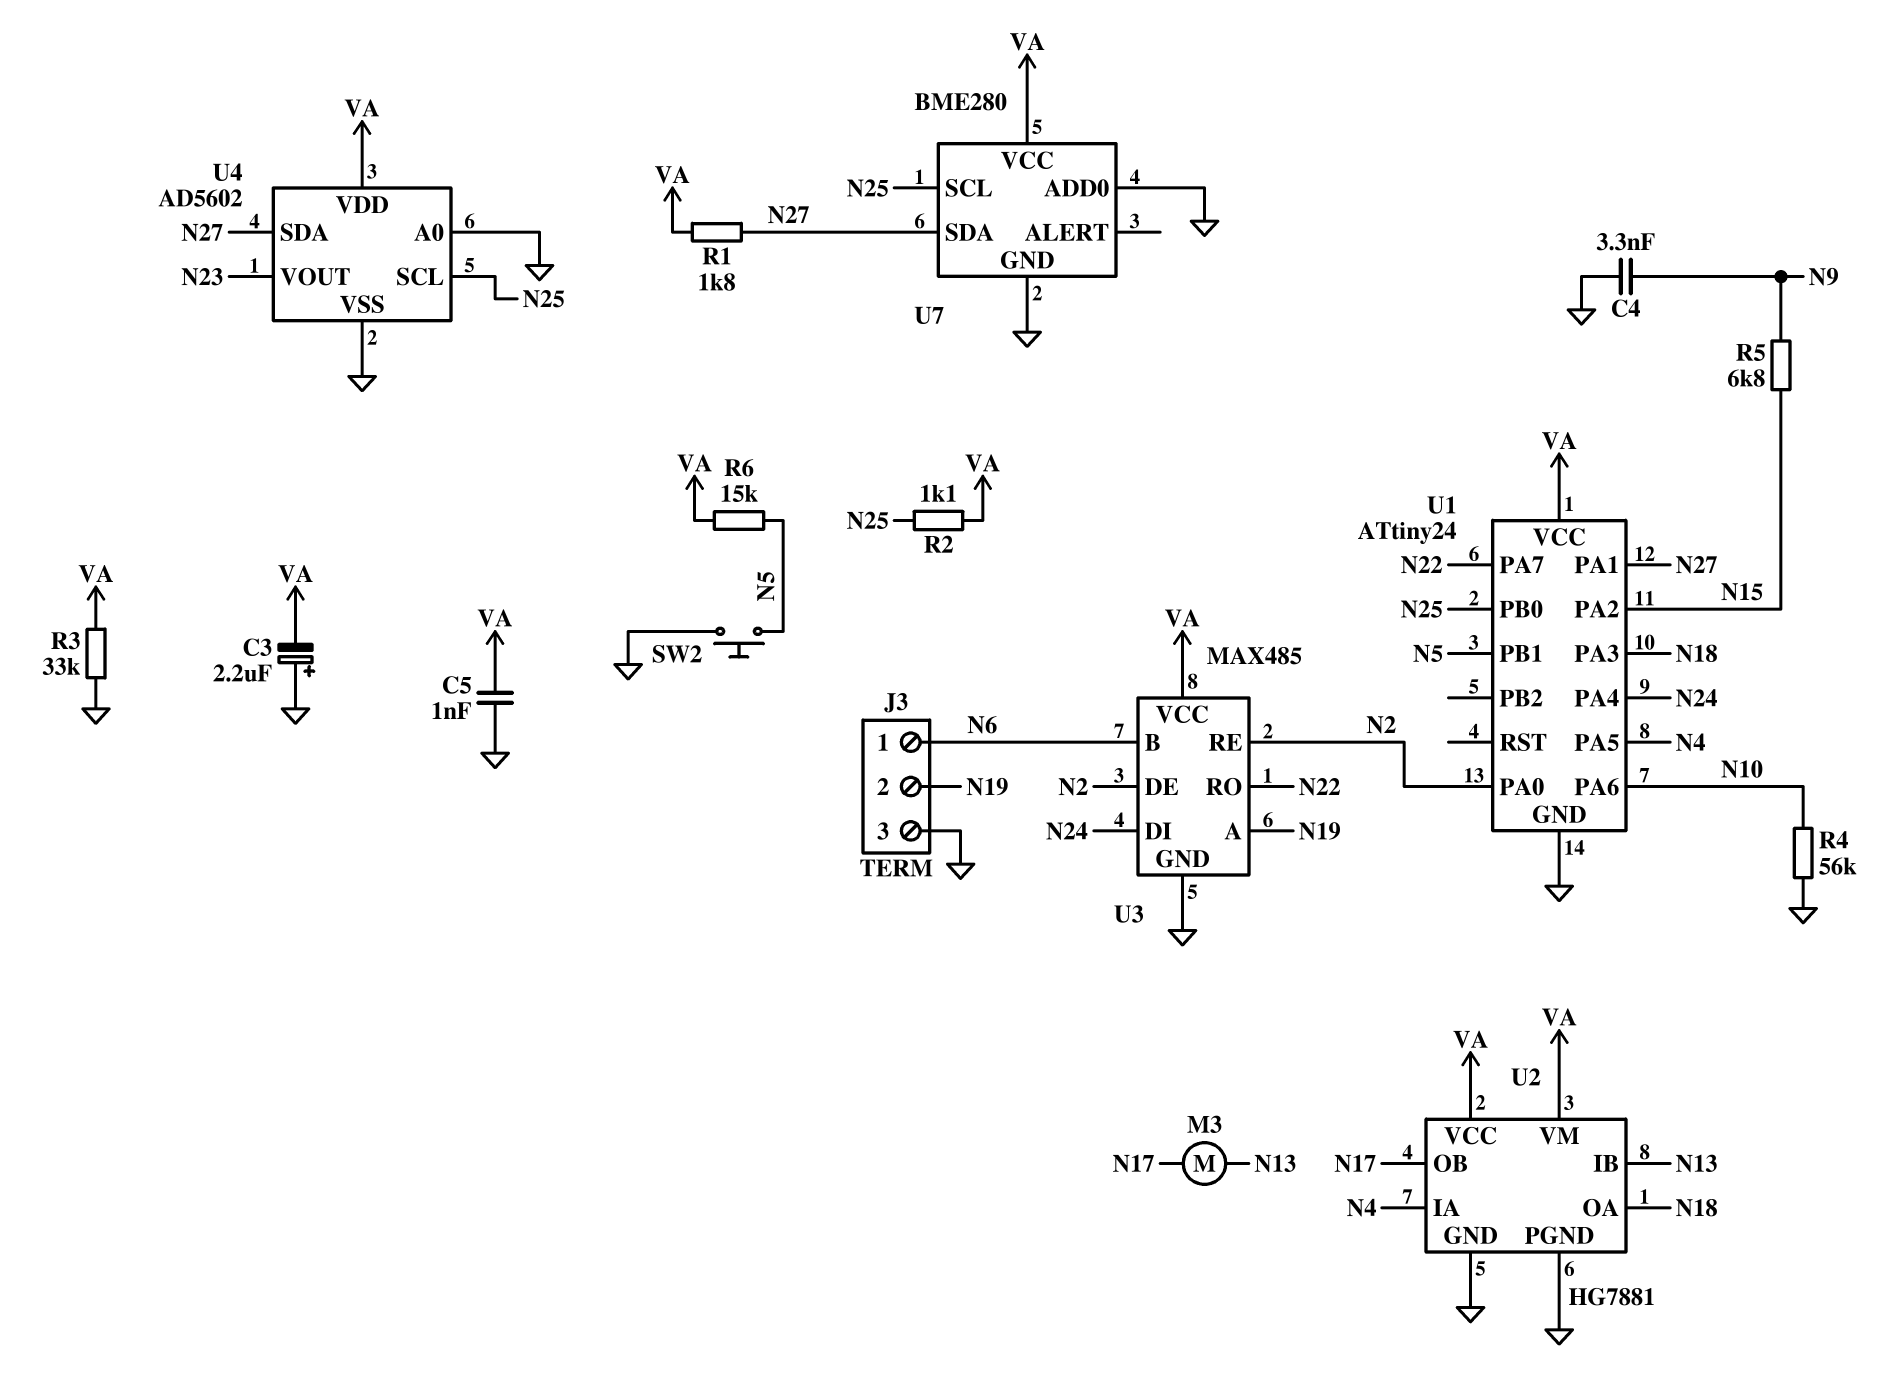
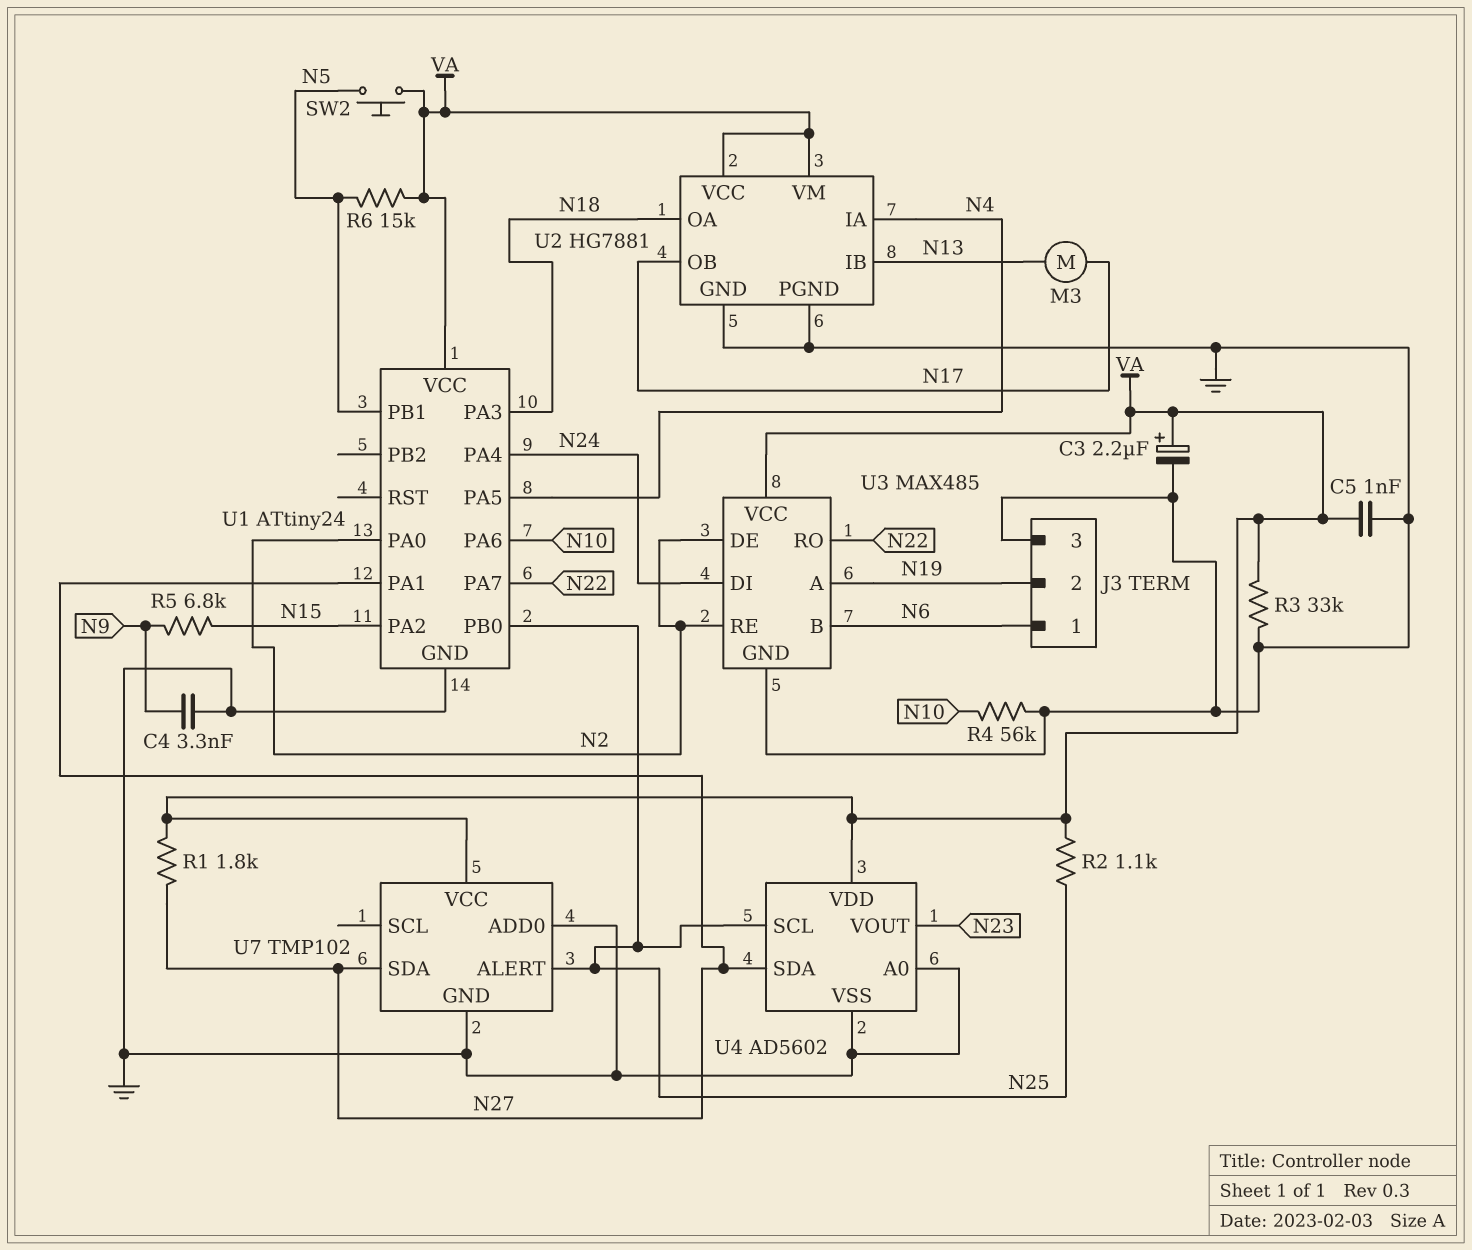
C3: 2.2uF (plus GND, minus VA) -> 2.2uF (plus VA, minus GND)
SW2: button (GND, N5) -> button (N5, VA)
U7: BME280 -> TMP102
U7 pin ALERT: none -> N25
U7 pin SCL: N25 -> none

